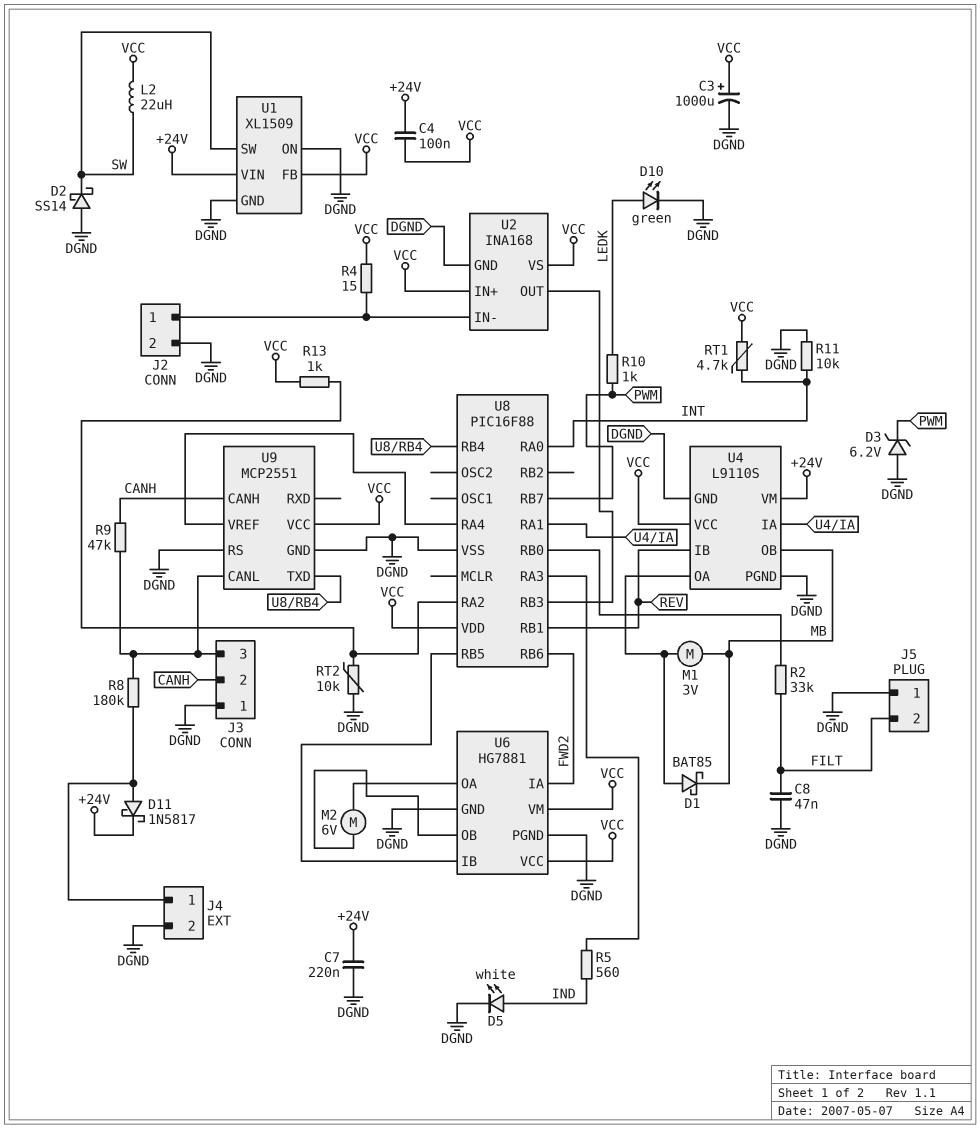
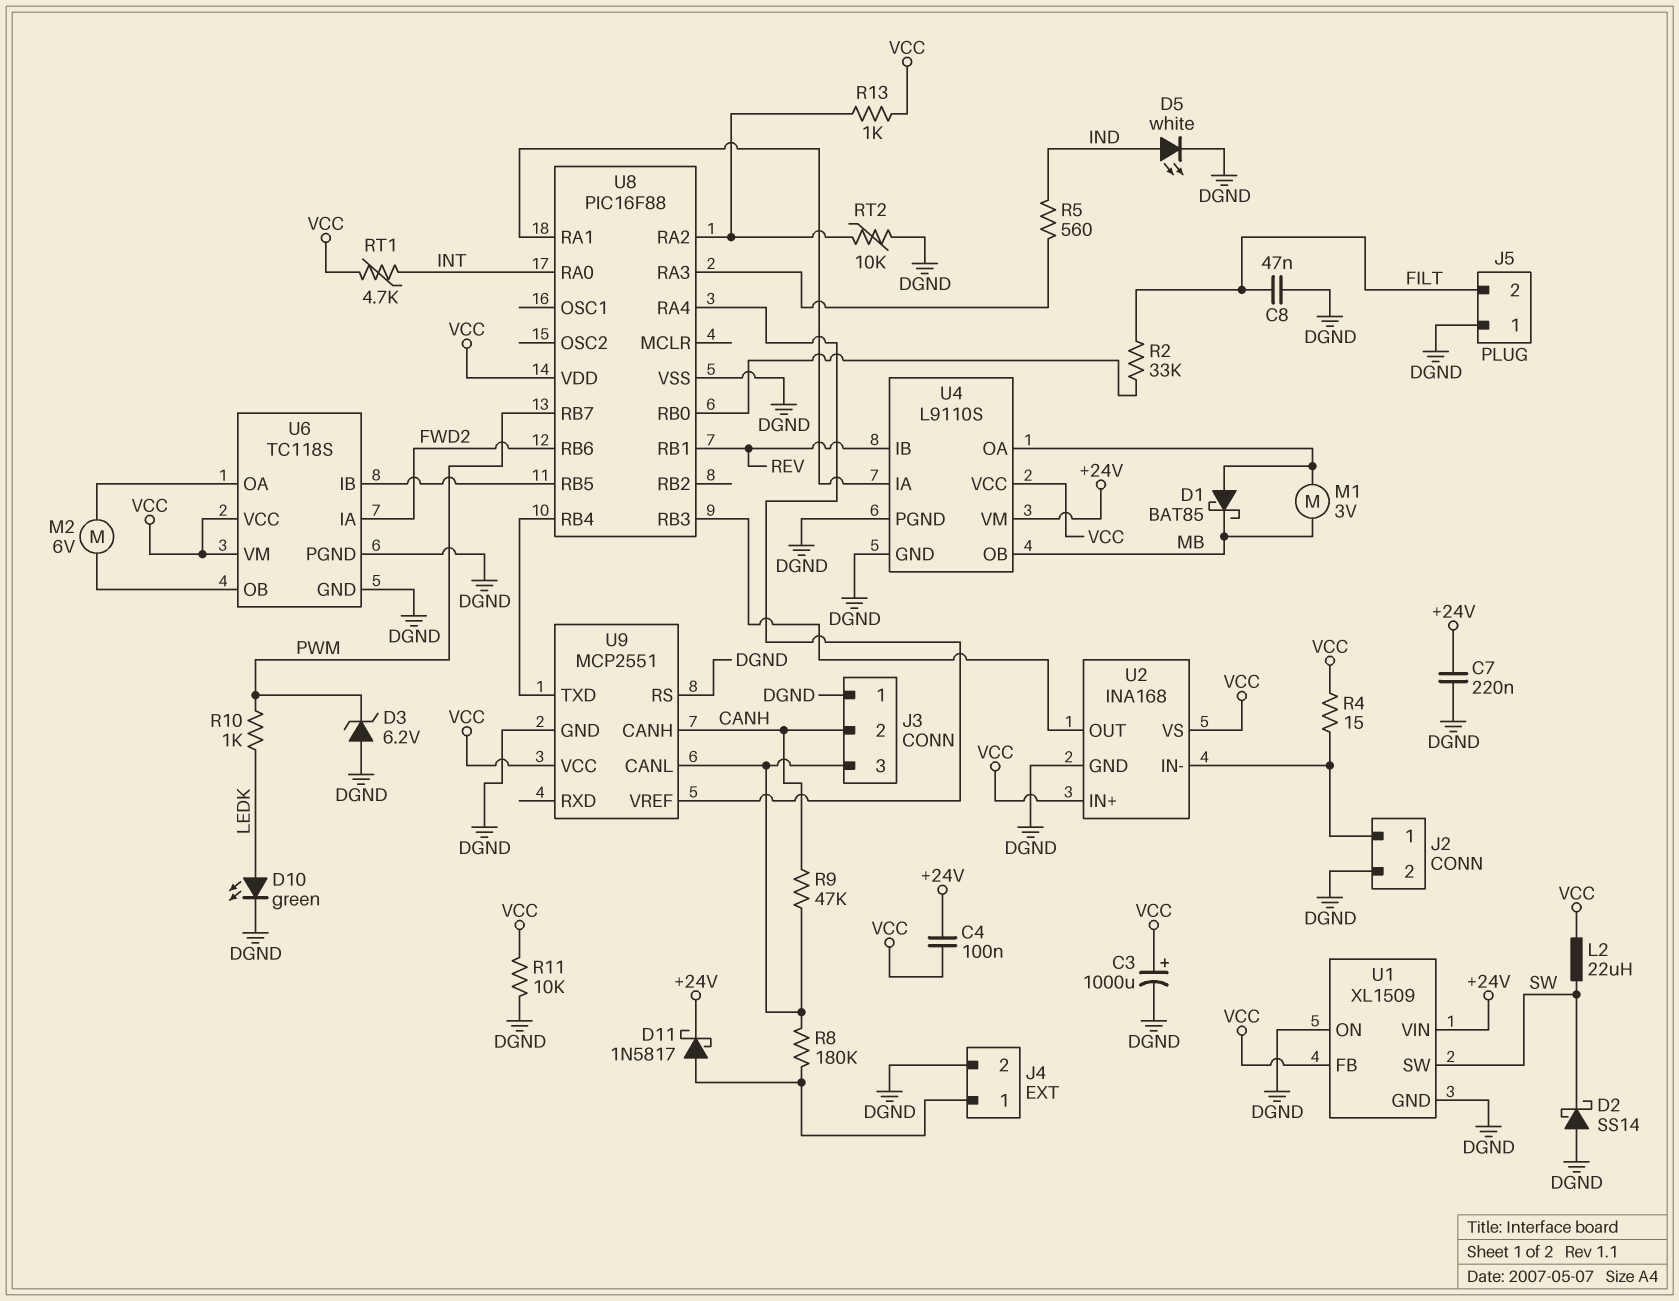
R11: 10k (DGND, INT) -> 10k (DGND, VCC)
U6: HG7881 -> TC118S

